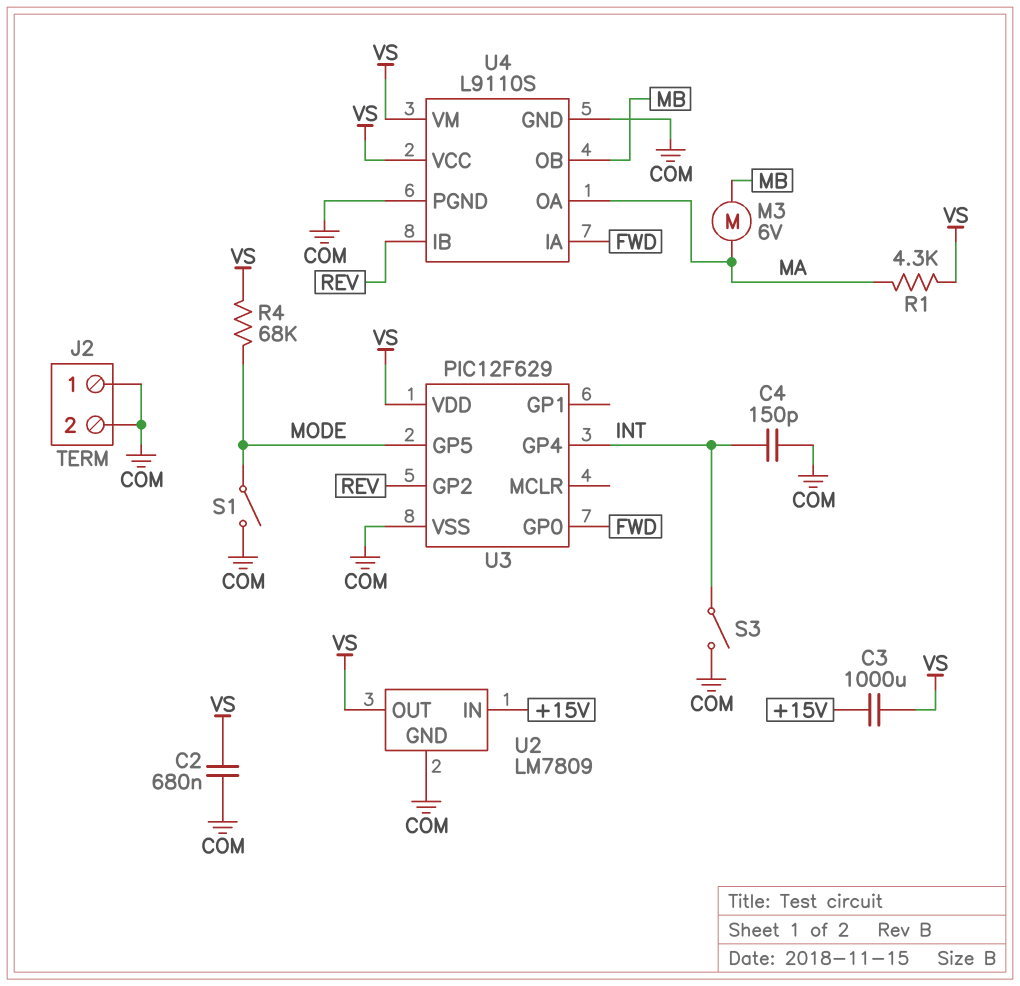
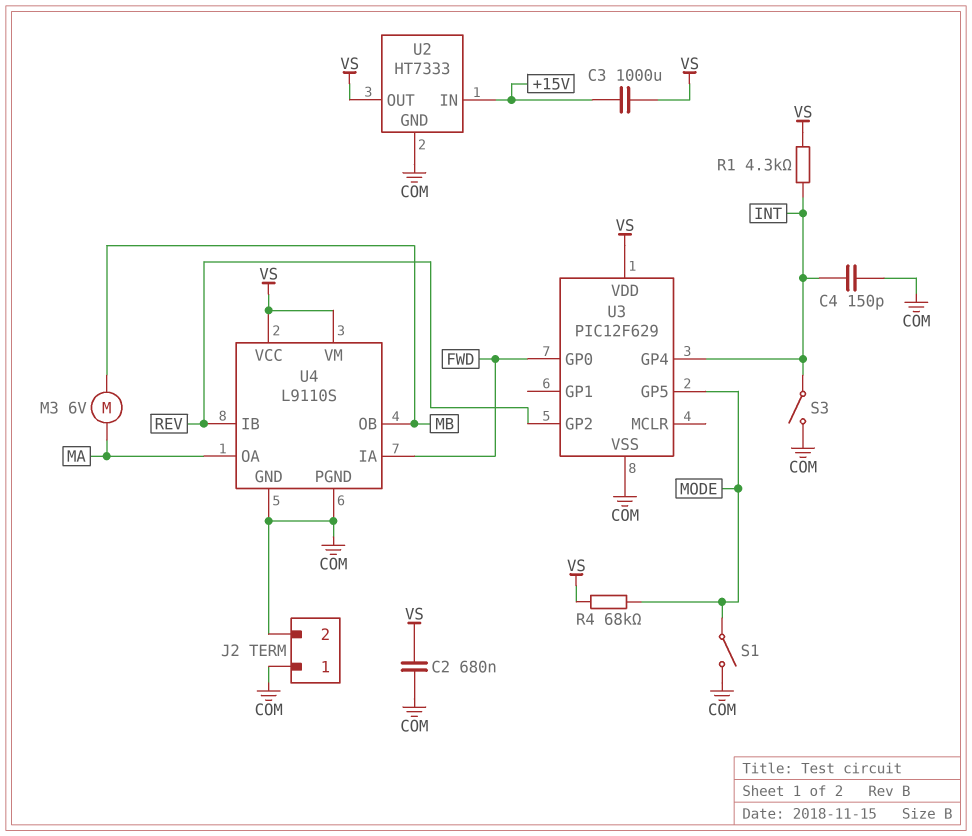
R1: 4.3k (MA, VS) -> 4.3k (INT, VS)
U2: LM7809 -> HT7333

